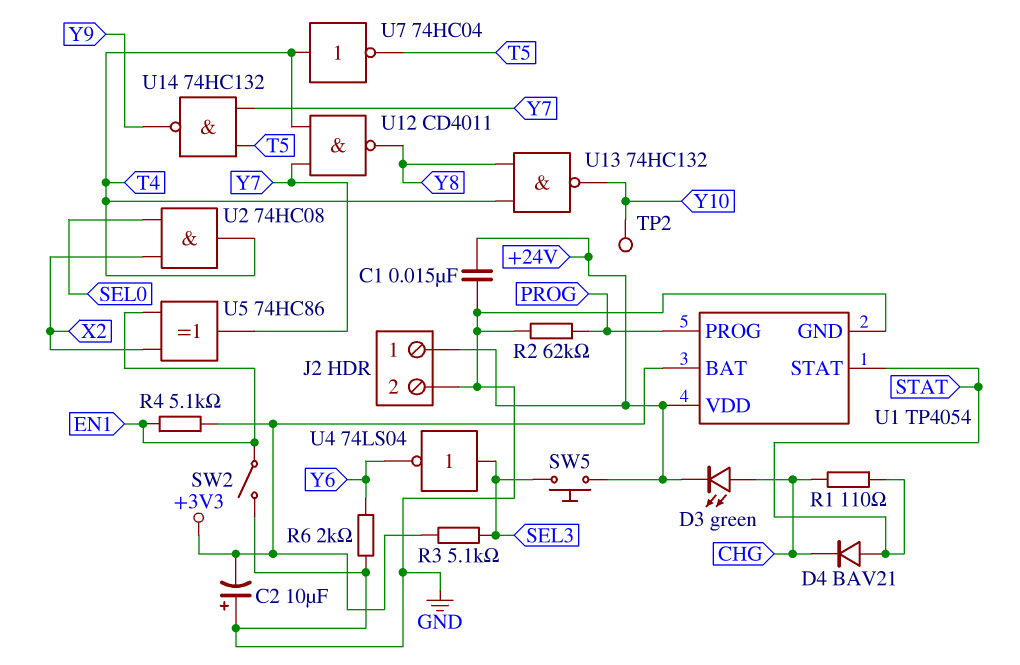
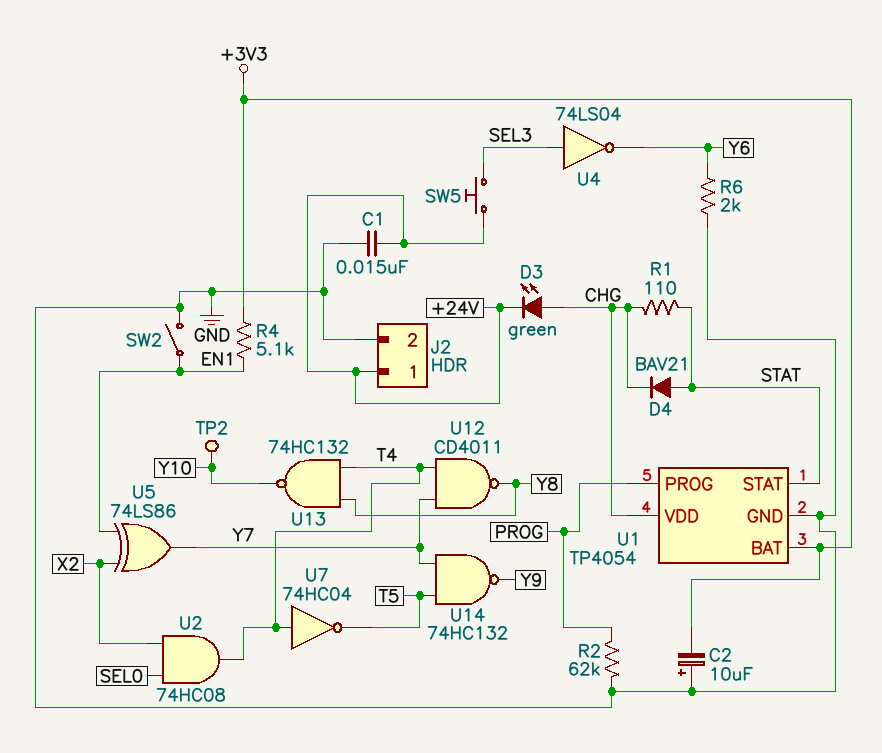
R3: 5.1k (+3V3, SEL3) -> none
U1 pin VDD: +24V -> CHG
U5: XOR 74HC86 (in EN1, in X2, out Y7) -> XOR 74LS86 (in EN1, in X2, out Y7)

